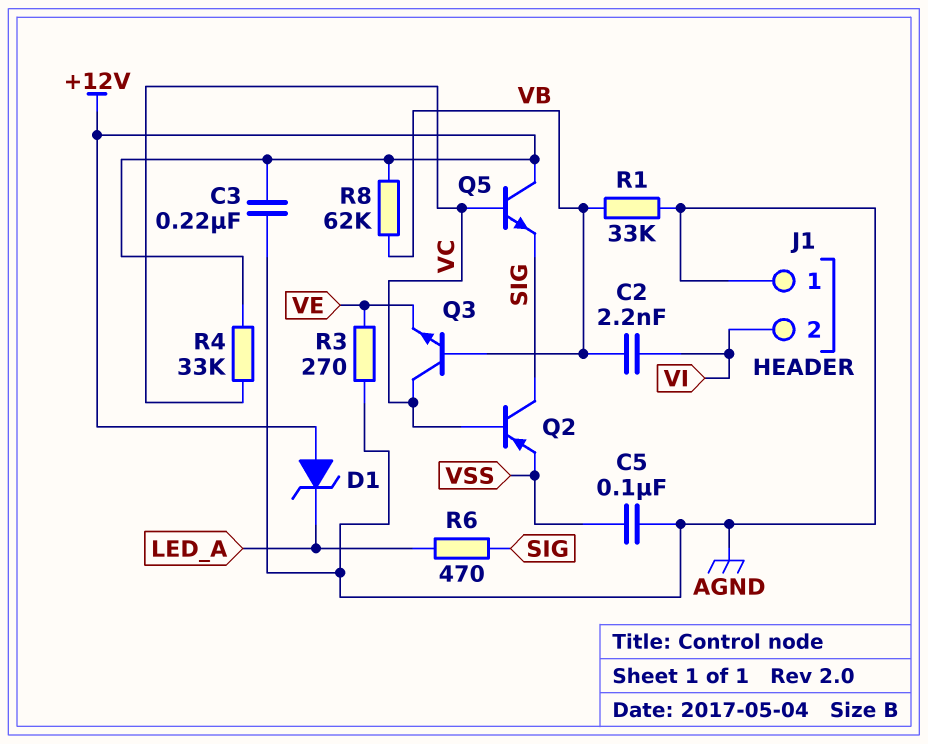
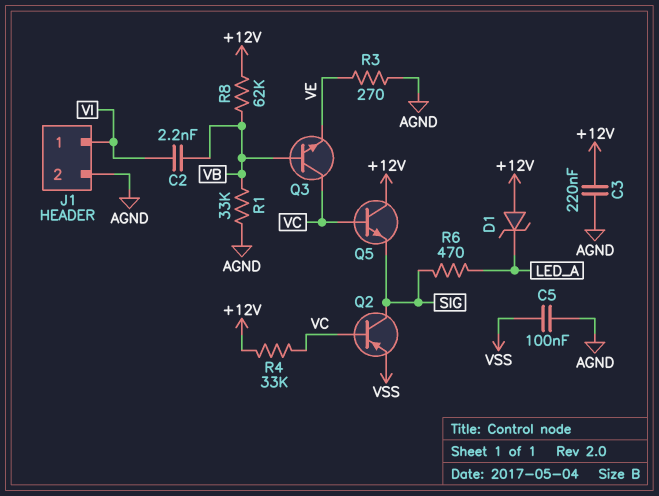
J1 pin 1: AGND -> VI
J1 pin 2: VI -> AGND

